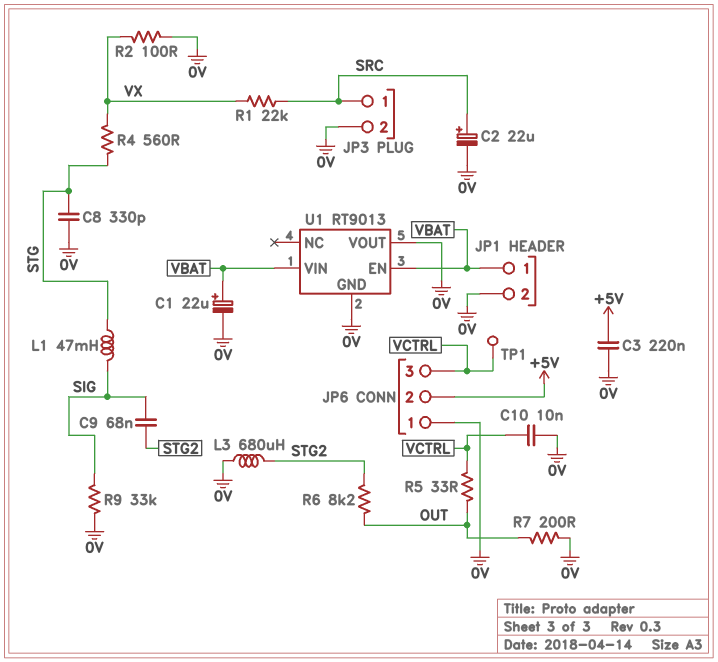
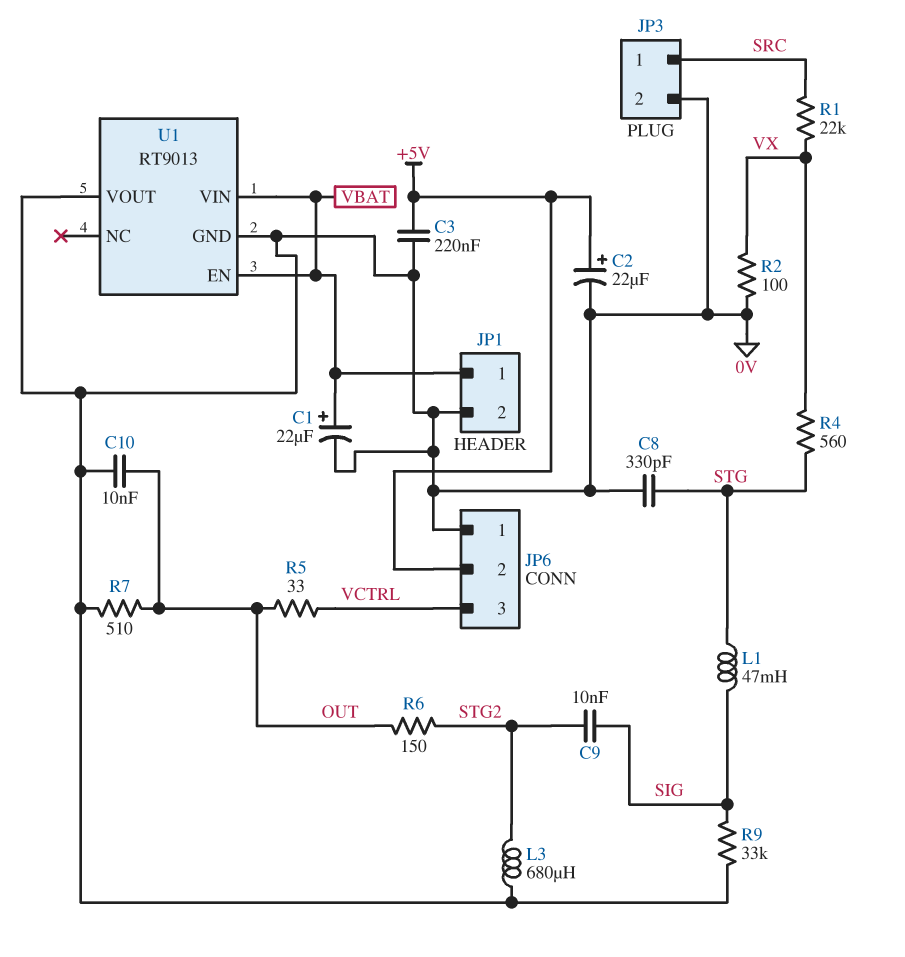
C2: 22uF (plus SRC, minus 0V) -> 22uF (plus +5V, minus 0V)
C9: 68nF (SIG, STG2) -> 10nF (SIG, STG2)
C10: 10nF (0V, VCTRL) -> 10nF (0V, OUT)
R6: 8.2k (OUT, STG2) -> 150 (OUT, STG2)
R7: 200 (0V, OUT) -> 510 (0V, OUT)
TP1: test point (VCTRL) -> none

